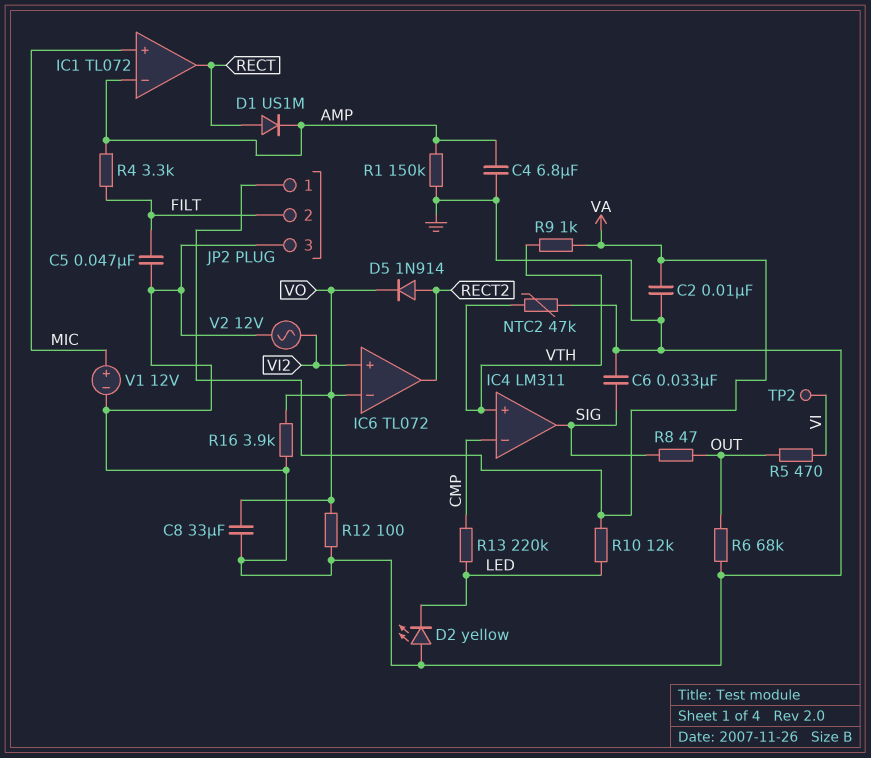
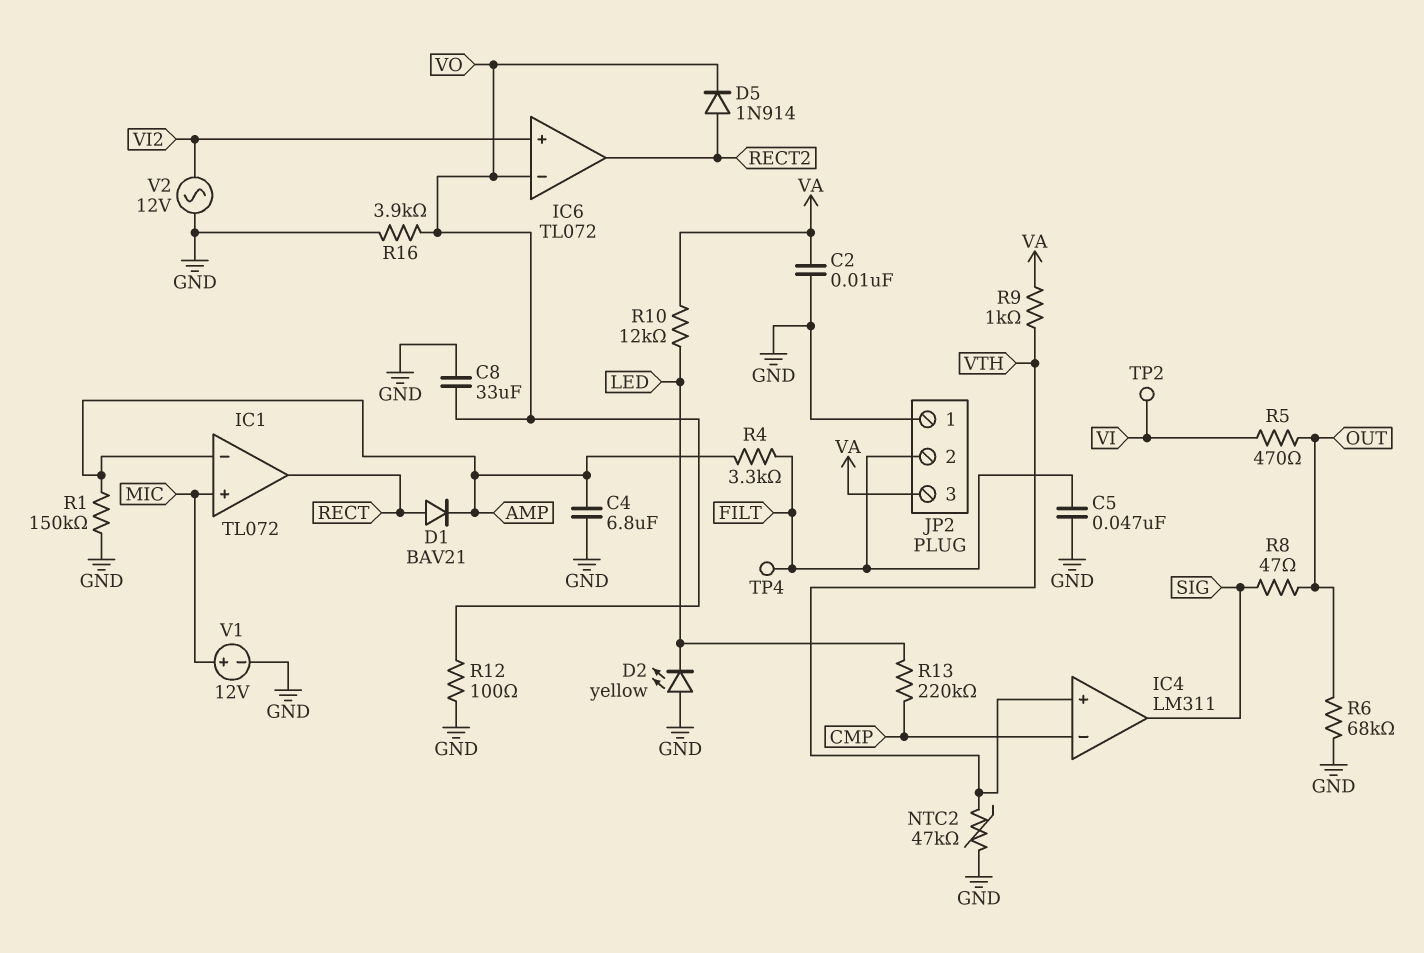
C6: 33nF (GND, SIG) -> none
D1: diode US1M (A RECT, K AMP) -> diode BAV21 (A RECT, K AMP)
JP2 pin 1: VA -> GND
JP2 pin 3: GND -> VA
TP4: none -> test point (FILT)

